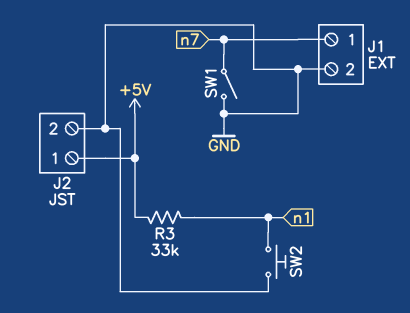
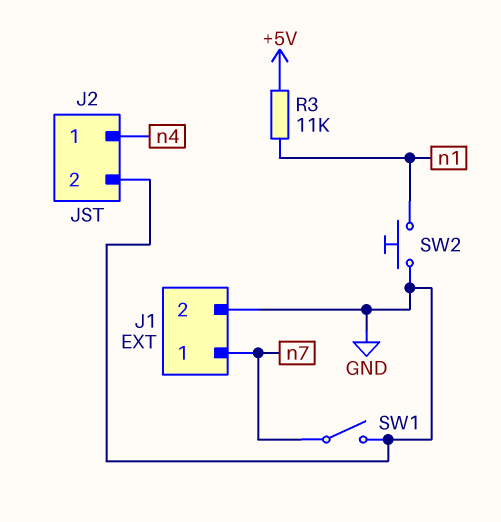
J2 pin 1: +5V -> n4
R3: 33k (+5V, n1) -> 11k (+5V, n1)

